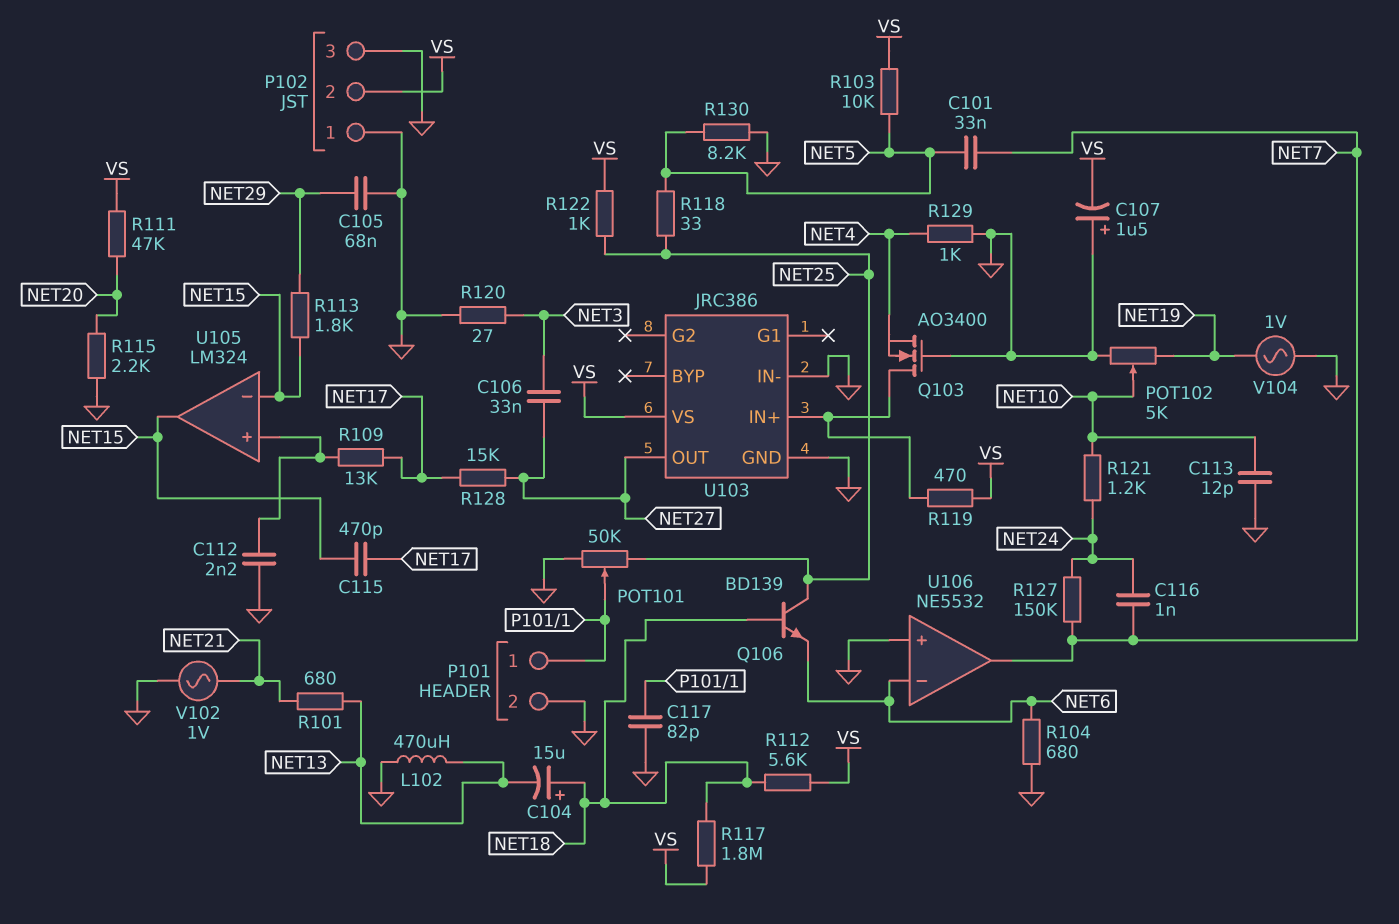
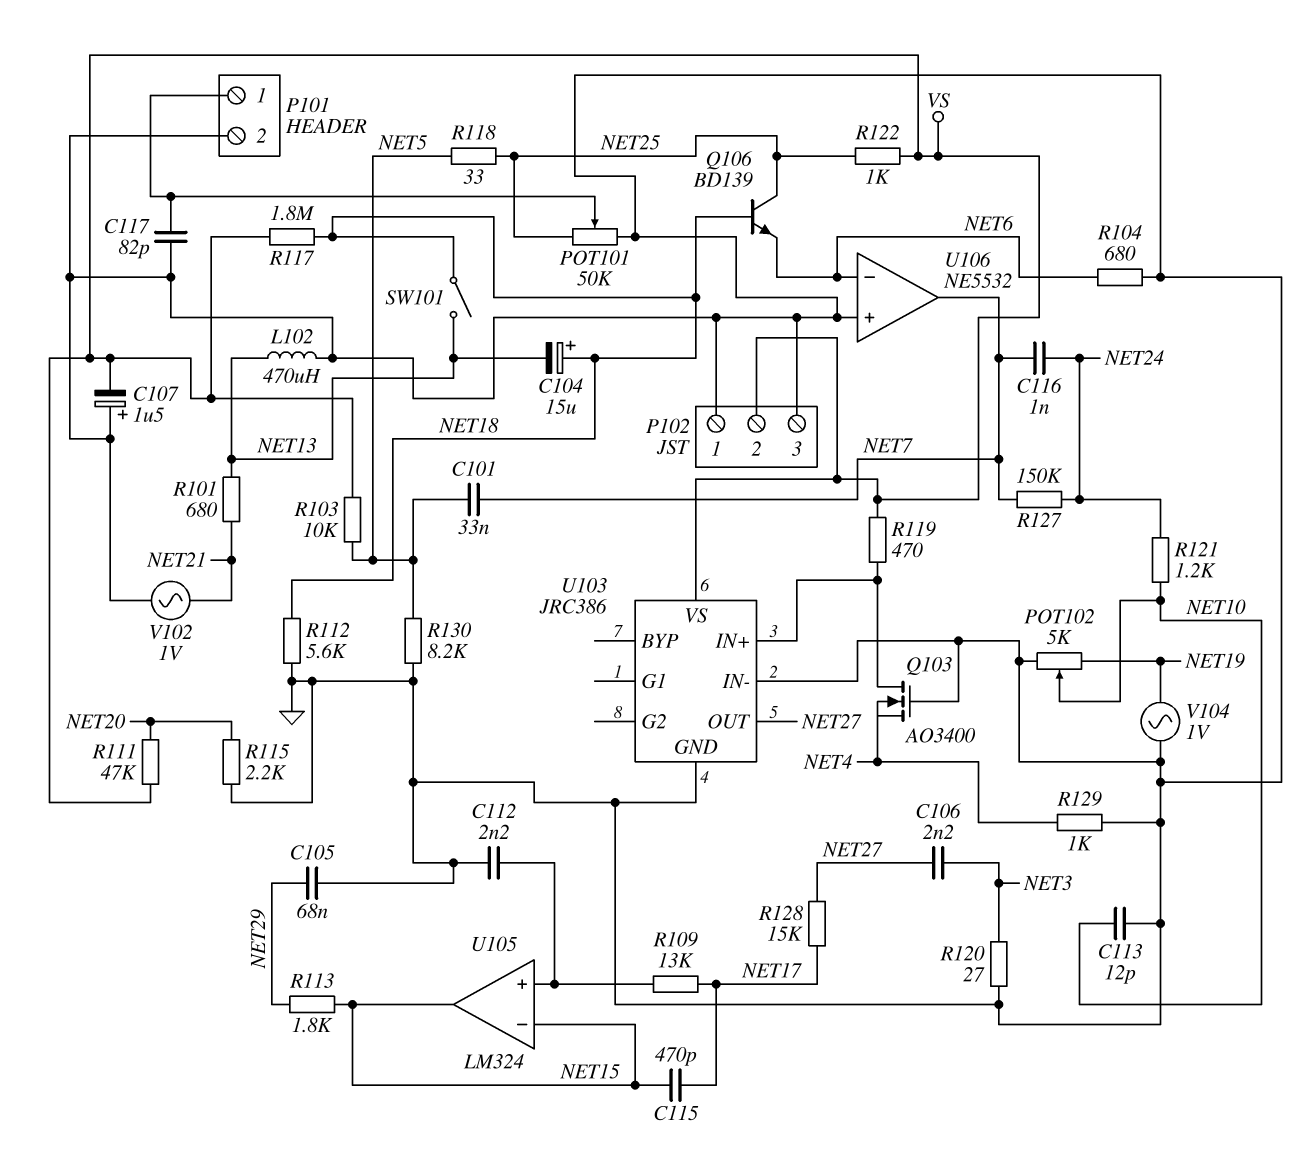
C106: 33nF (NET3, NET27) -> 2.2nF (NET3, NET27)
R112: 5.6k (NET18, VS) -> 5.6k (GND, NET18)
SW101: none -> switch (NET13, NET18)

